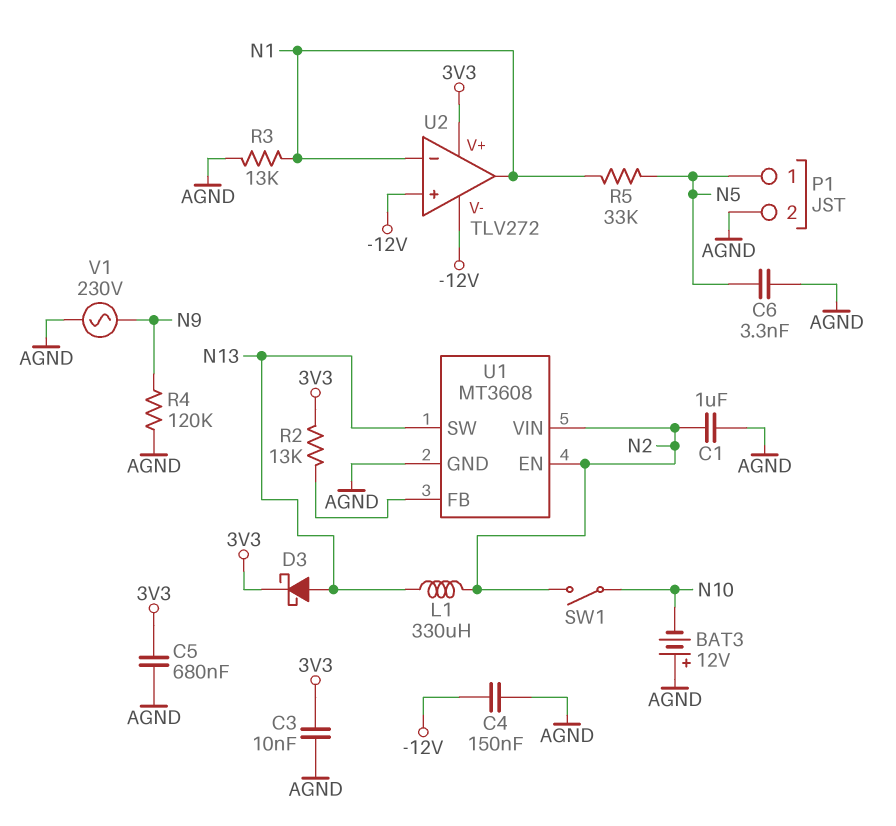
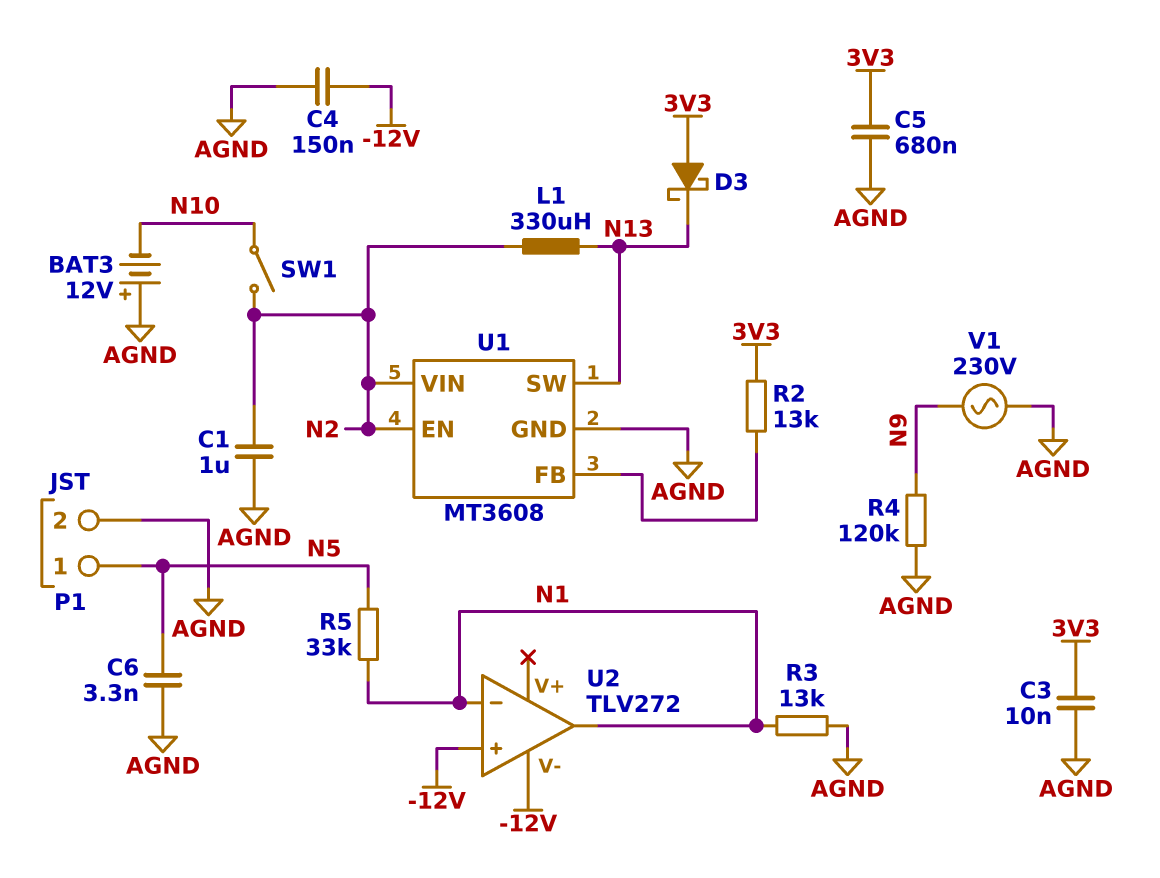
D3: schottky (A N13, K 3V3) -> schottky (A 3V3, K N13)
U2 pin V+: 3V3 -> none

